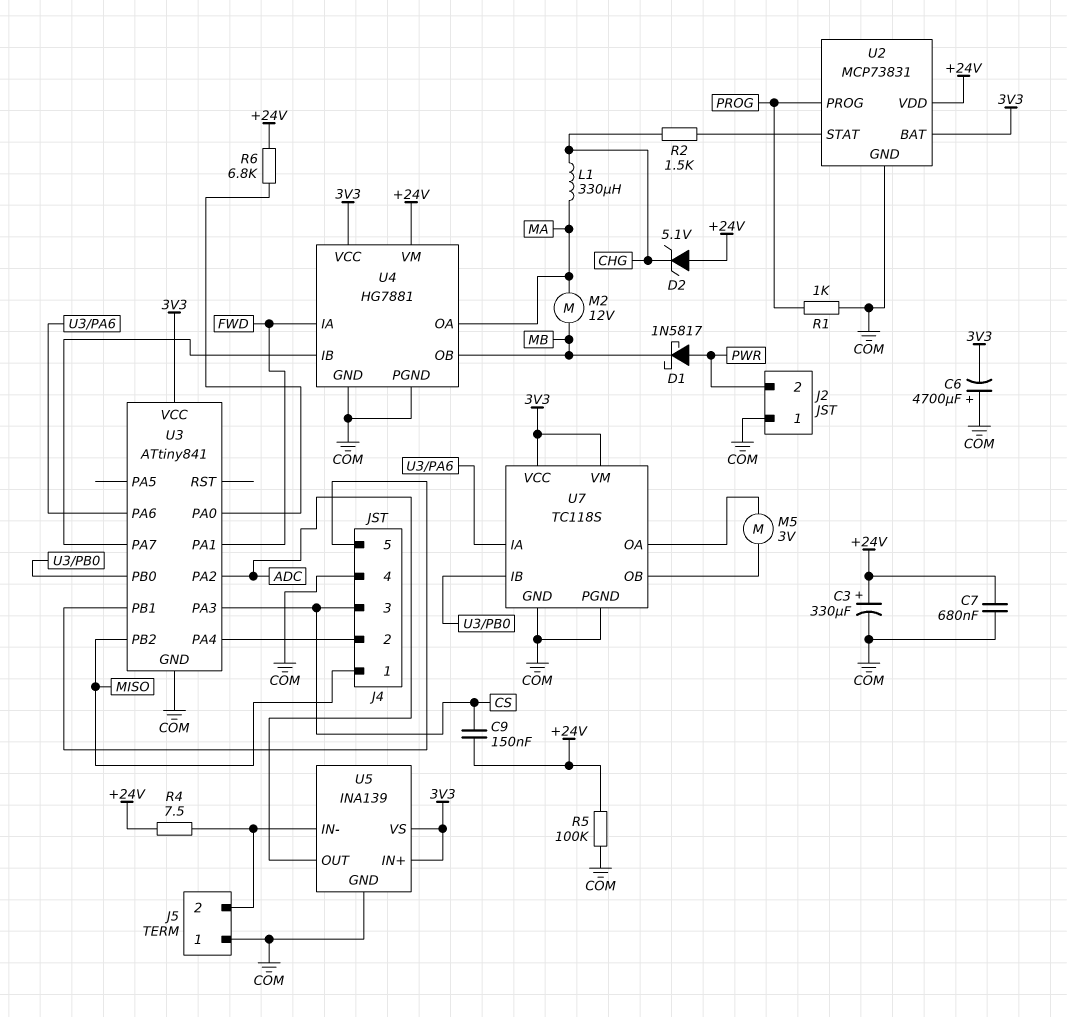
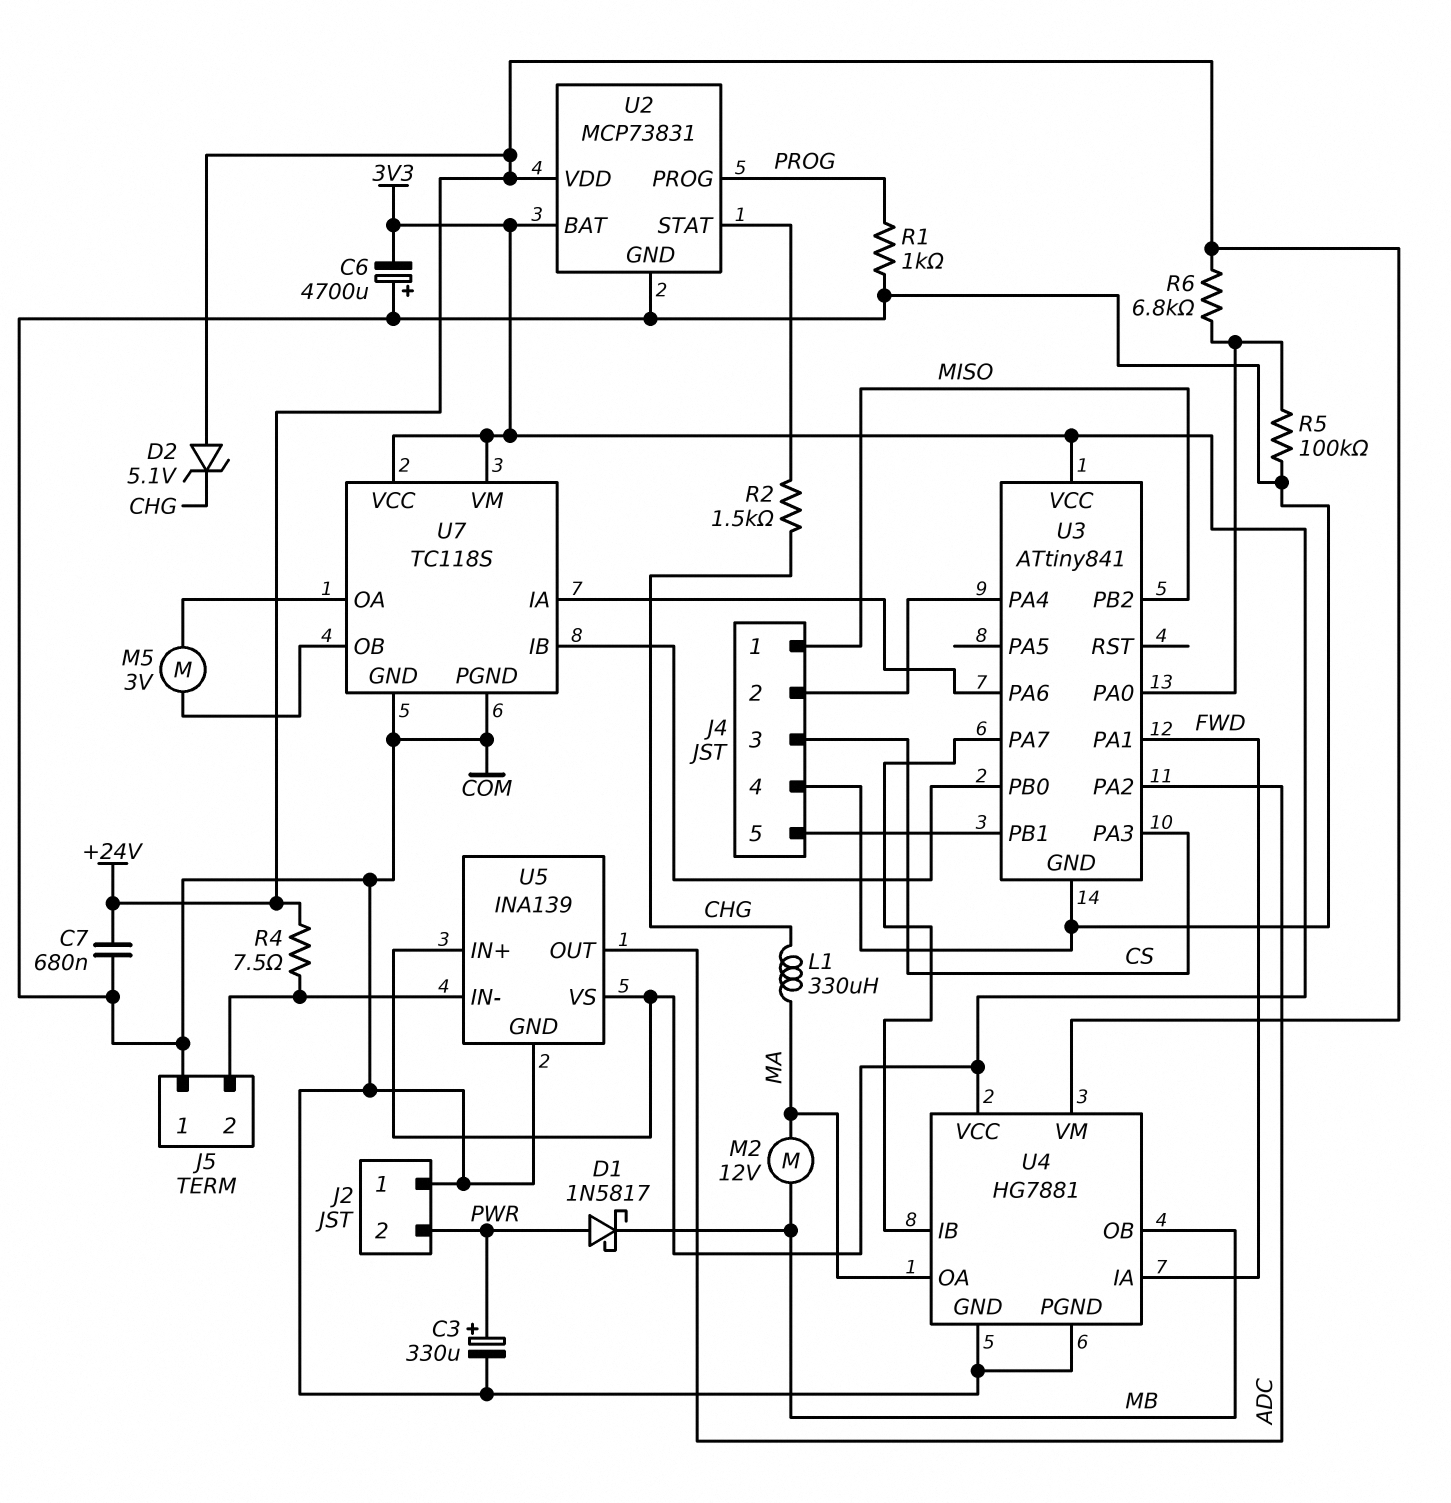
C3: 330uF (plus +24V, minus COM) -> 330uF (plus PWR, minus COM)
C9: 150nF (+24V, CS) -> none
R5: 100k (+24V, COM) -> 100k (COM, U3/PA0)

